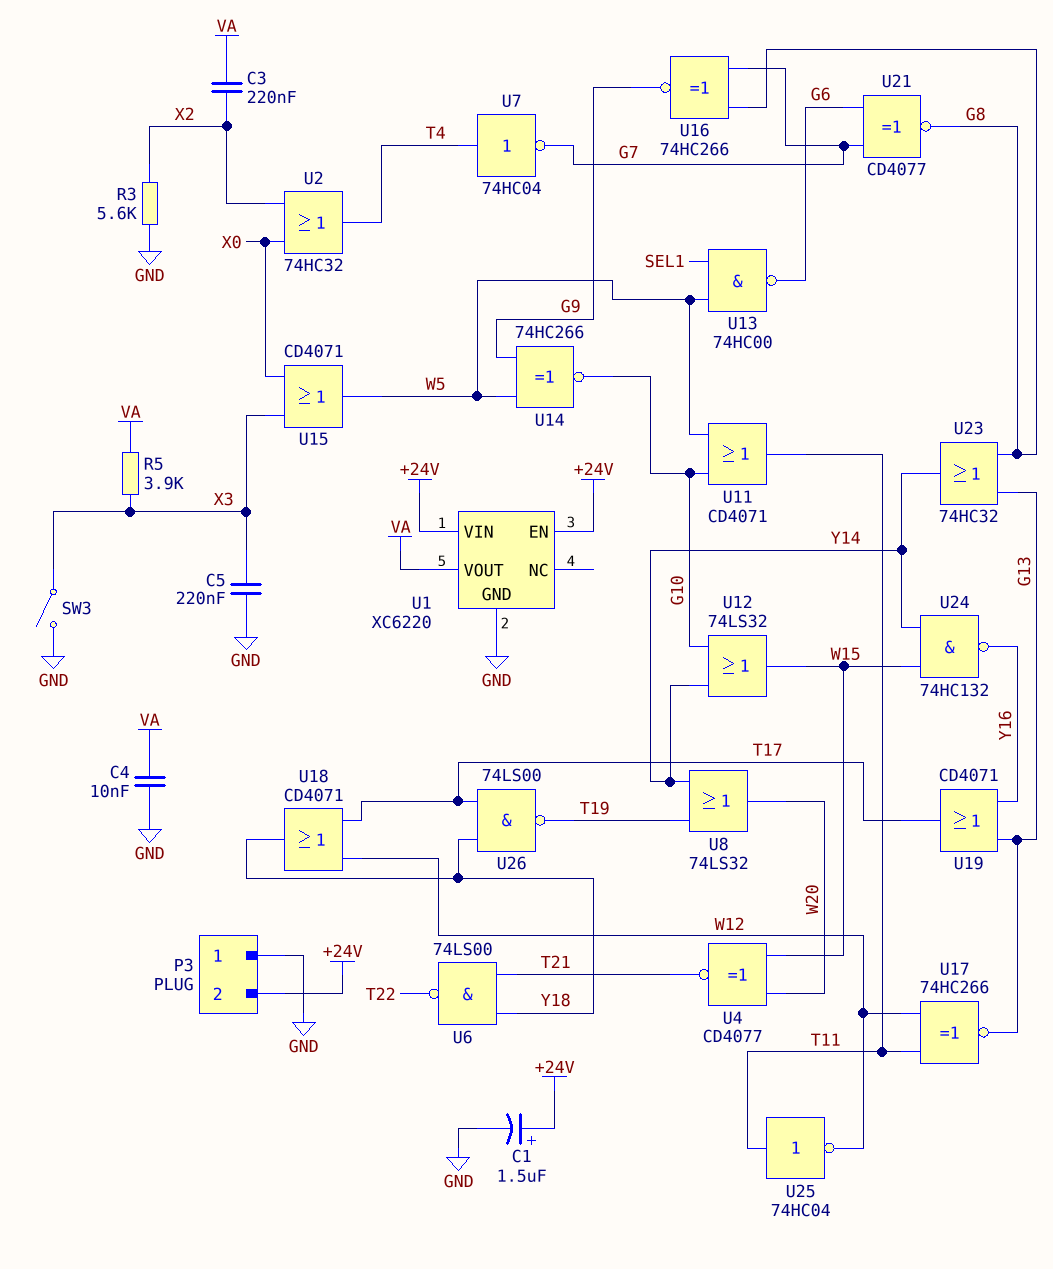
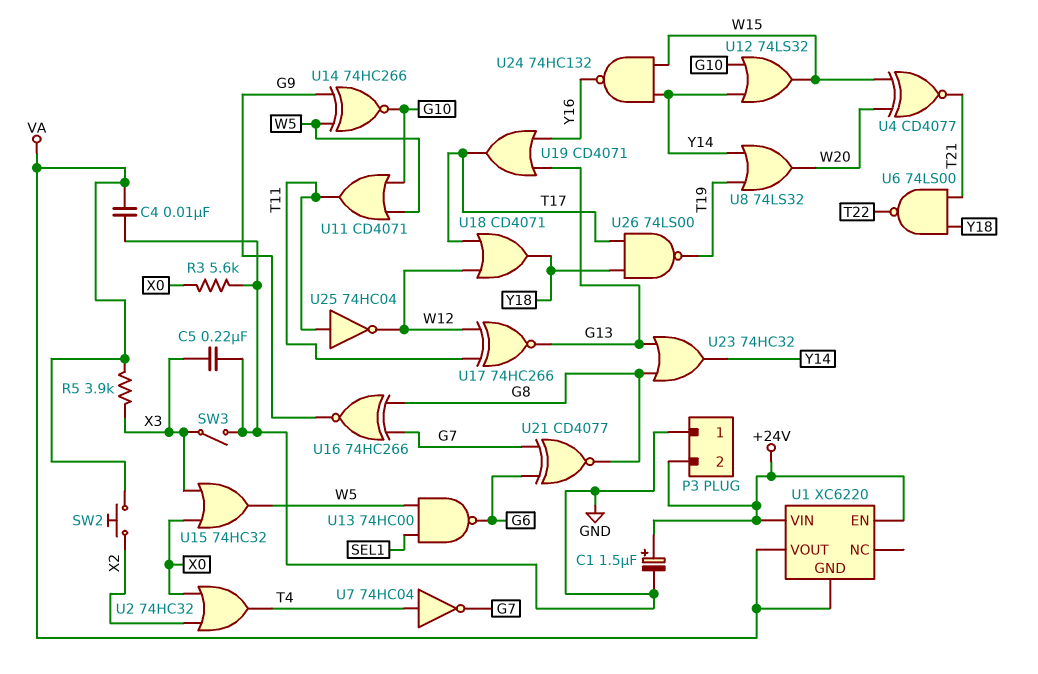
C3: 220nF (VA, X2) -> none
R3: 5.6k (GND, X2) -> 5.6k (GND, X0)
SW2: none -> button (VA, X2)
U1 pin GND: GND -> VA
U15: OR CD4071 (in X0, in X3, out W5) -> OR 74HC32 (in X0, in X3, out W5)

